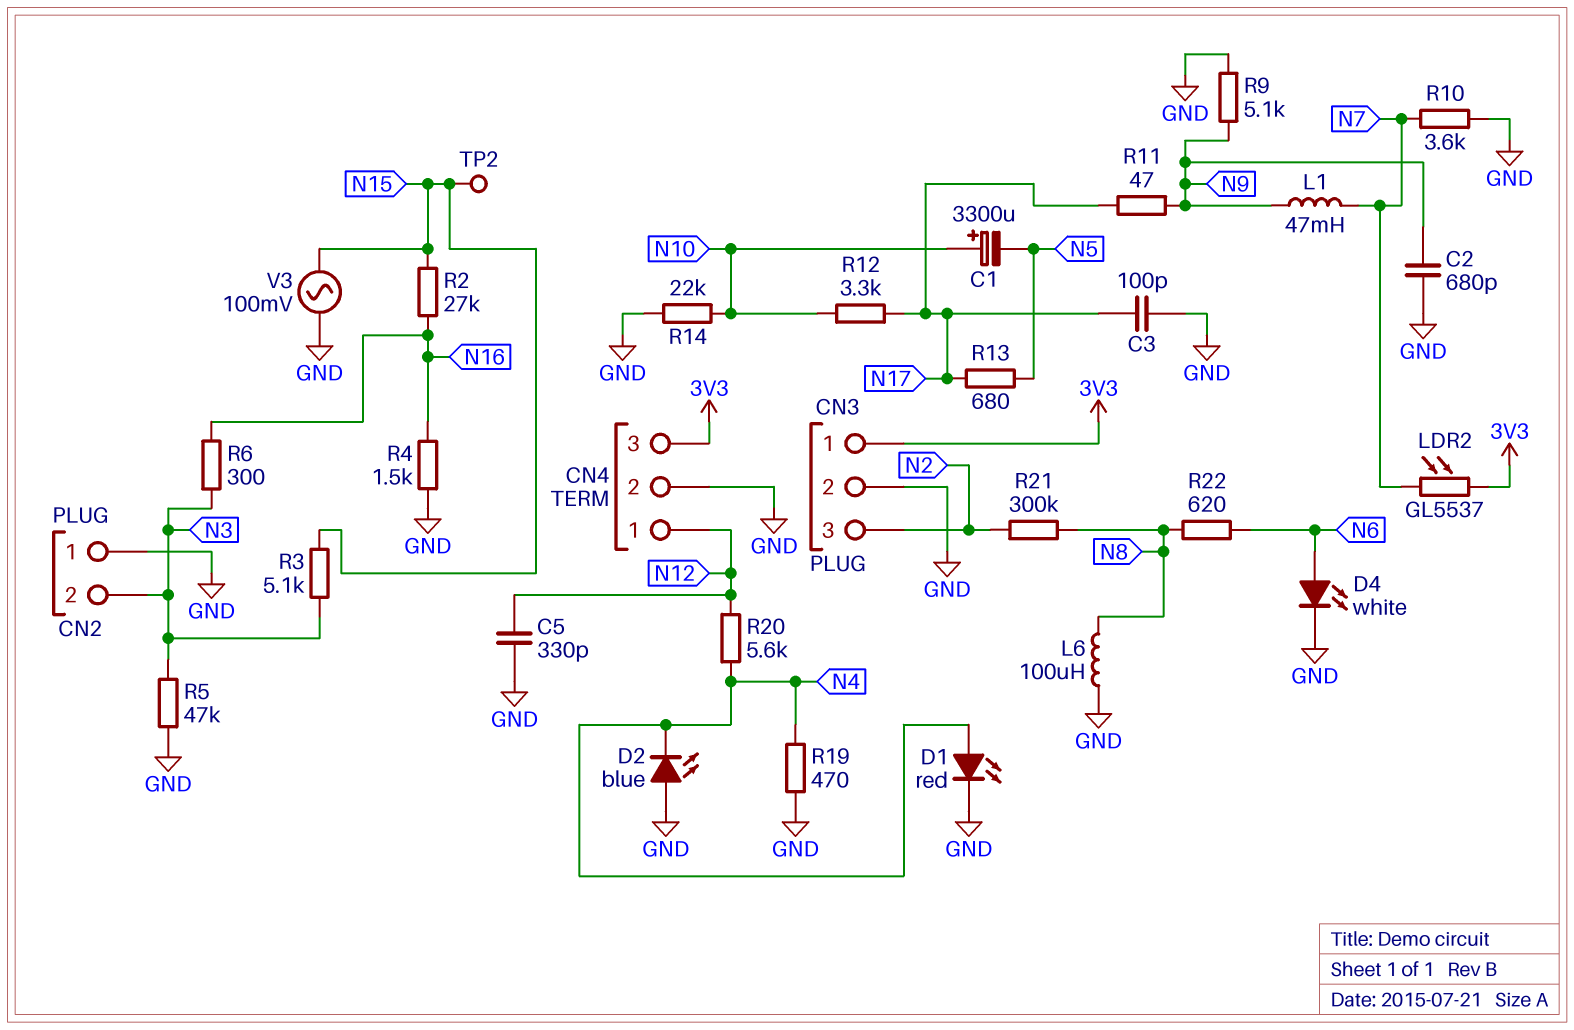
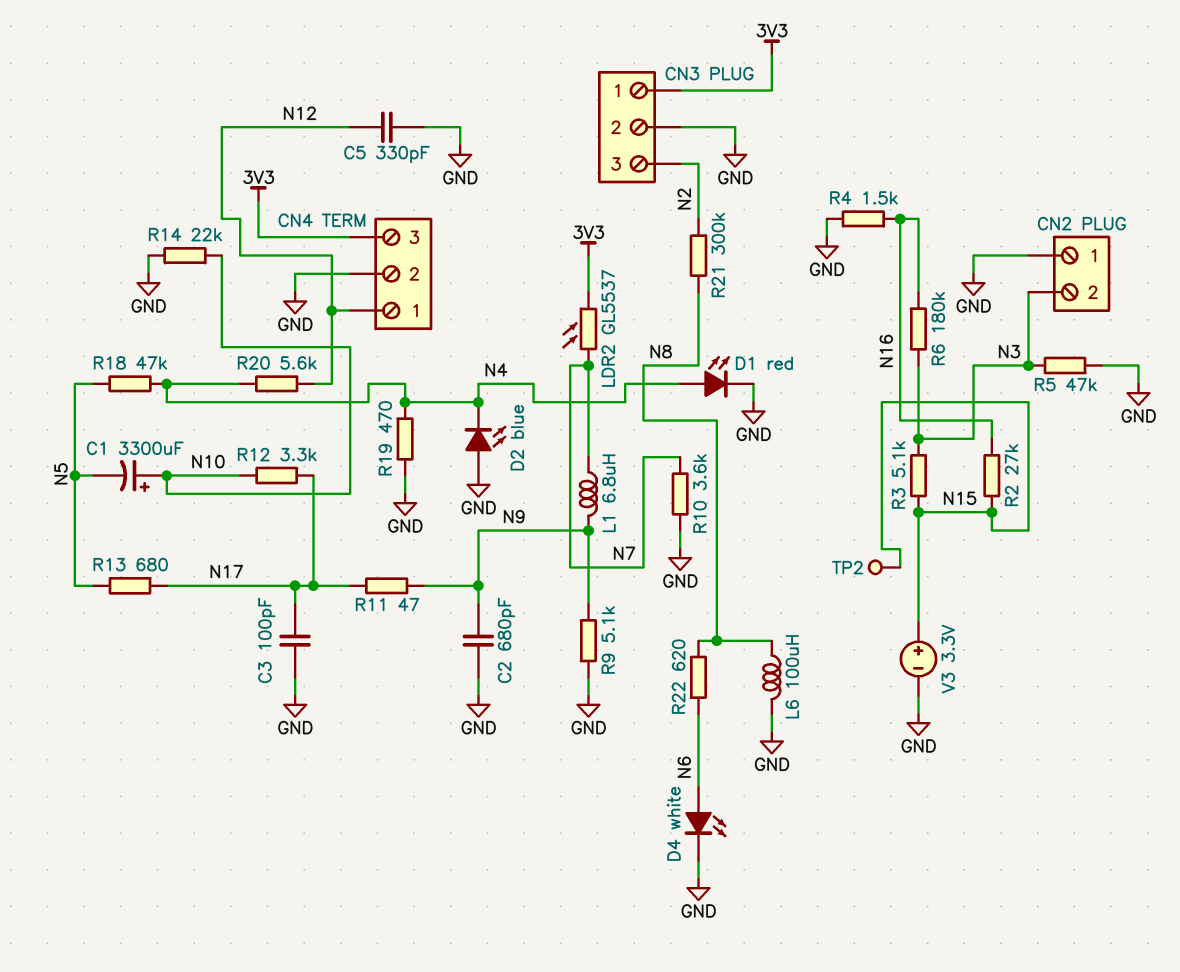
L1: 47mH (N7, N9) -> 6.8uH (N7, N9)
R6: 300 (N3, N16) -> 180k (N3, N16)
R18: none -> 47k (N4, N5)
V3: AC 100mV (GND, N15) -> 3.3V (plus N15, minus GND)

